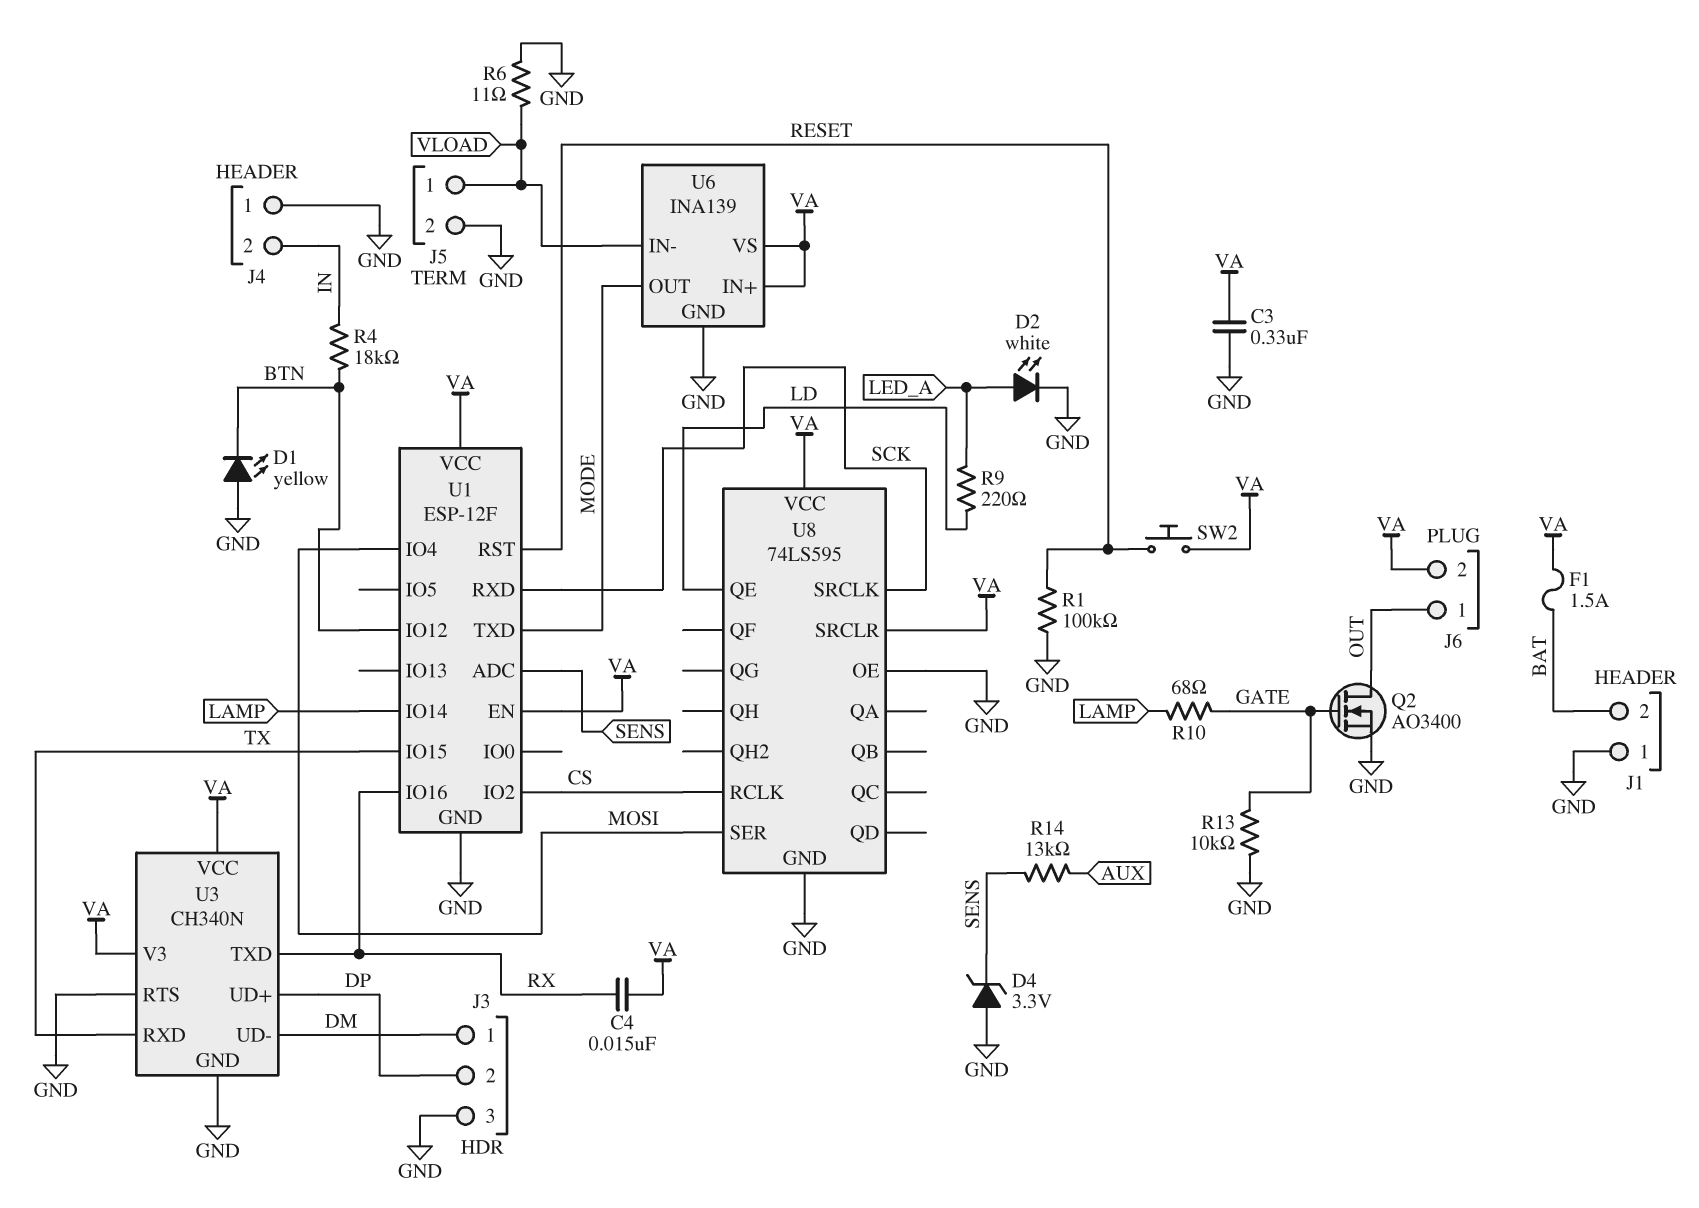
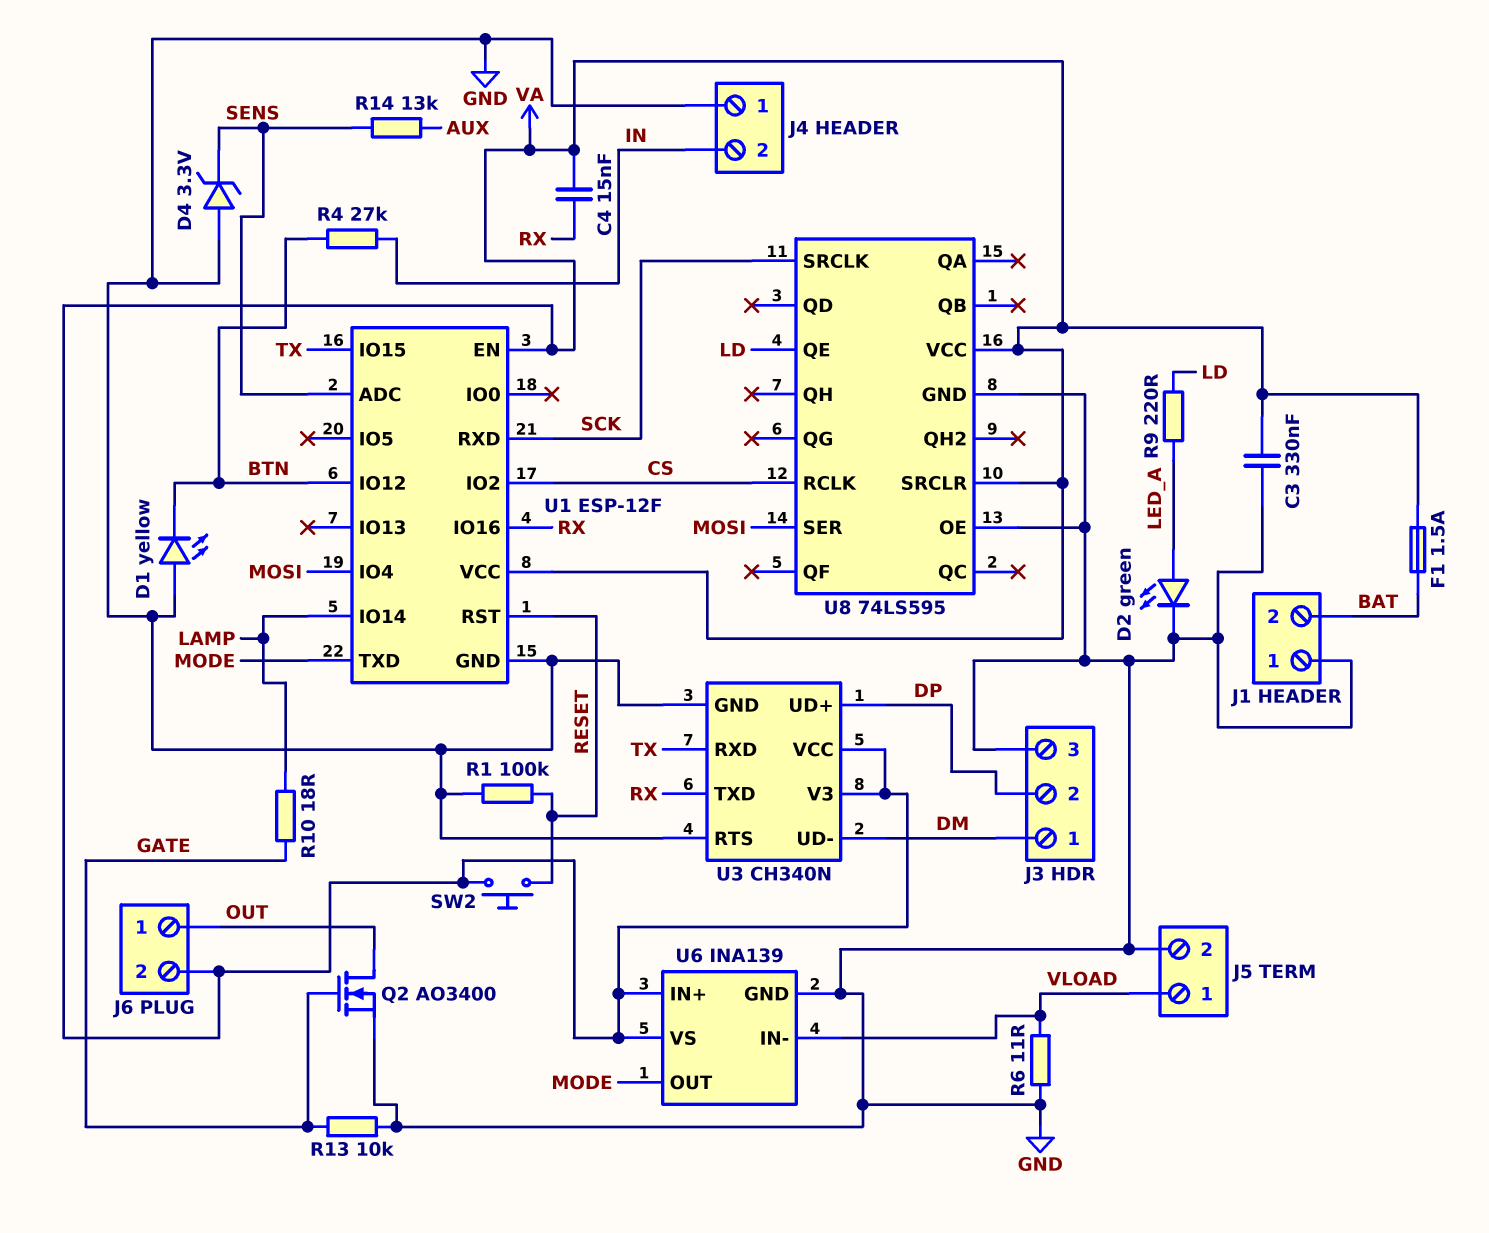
D2: LED white (A LED_A, K GND) -> LED green (A LED_A, K GND)
R4: 18k (BTN, IN) -> 27k (BTN, IN)
R10: 68 (GATE, LAMP) -> 18 (GATE, LAMP)

